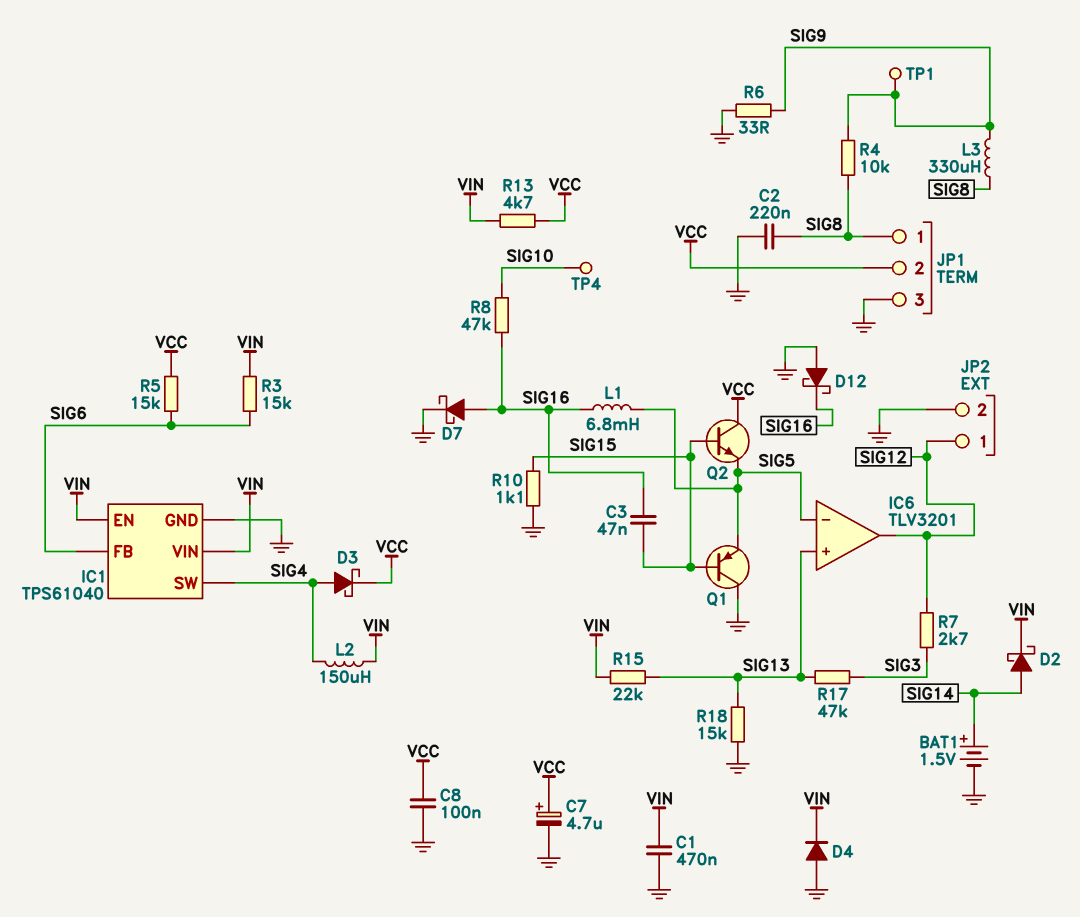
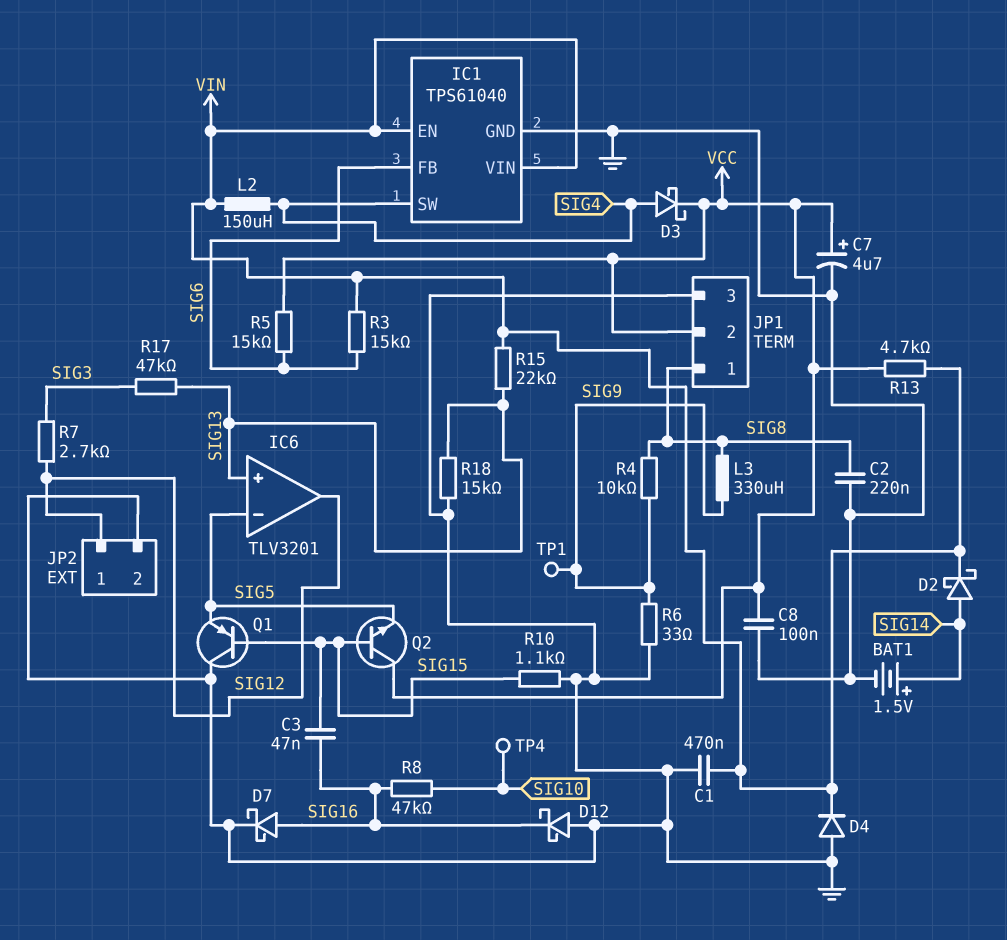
L1: 6.8mH (SIG5, SIG16) -> none

